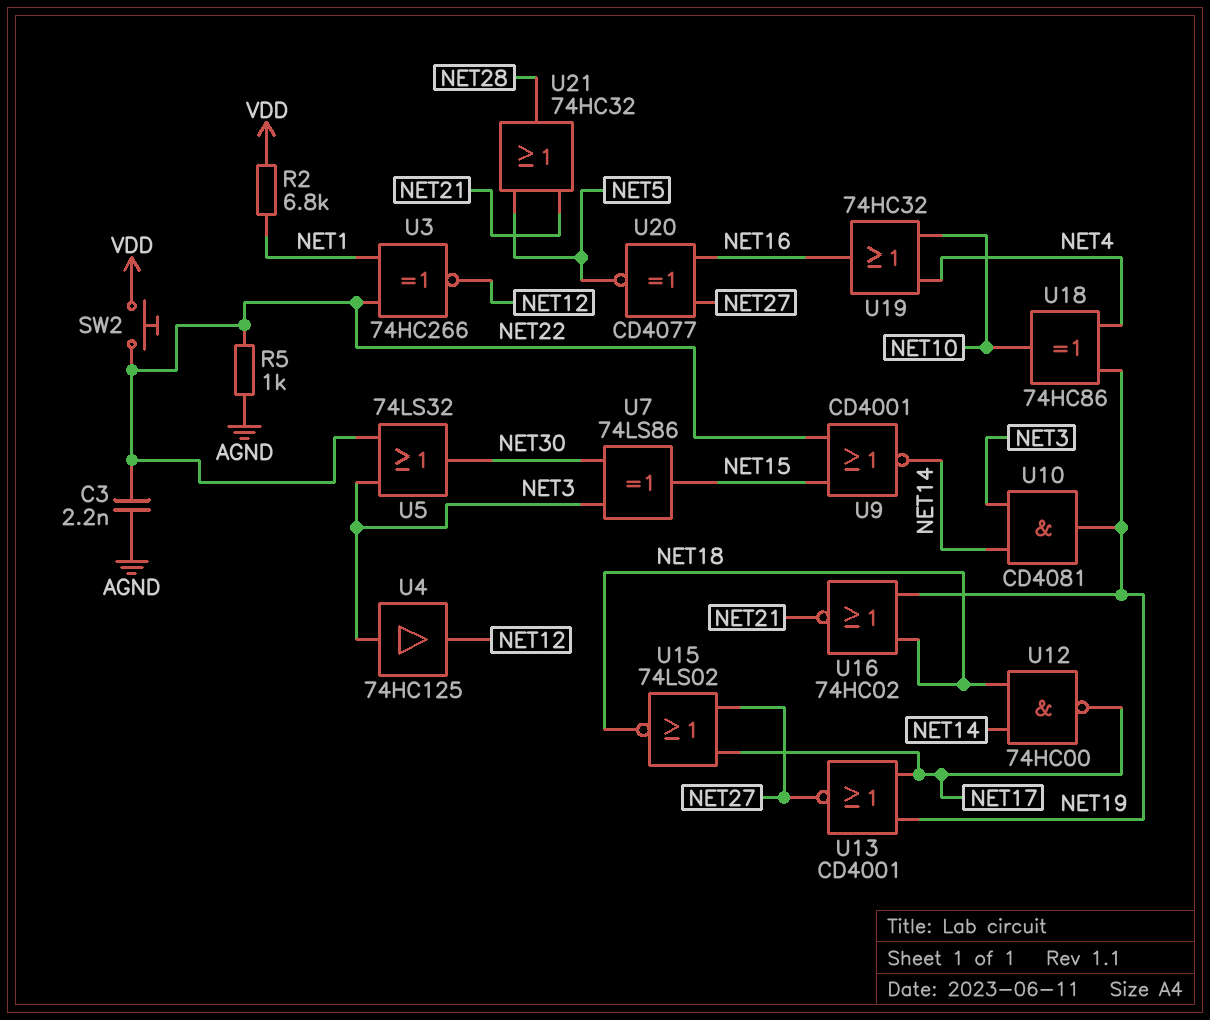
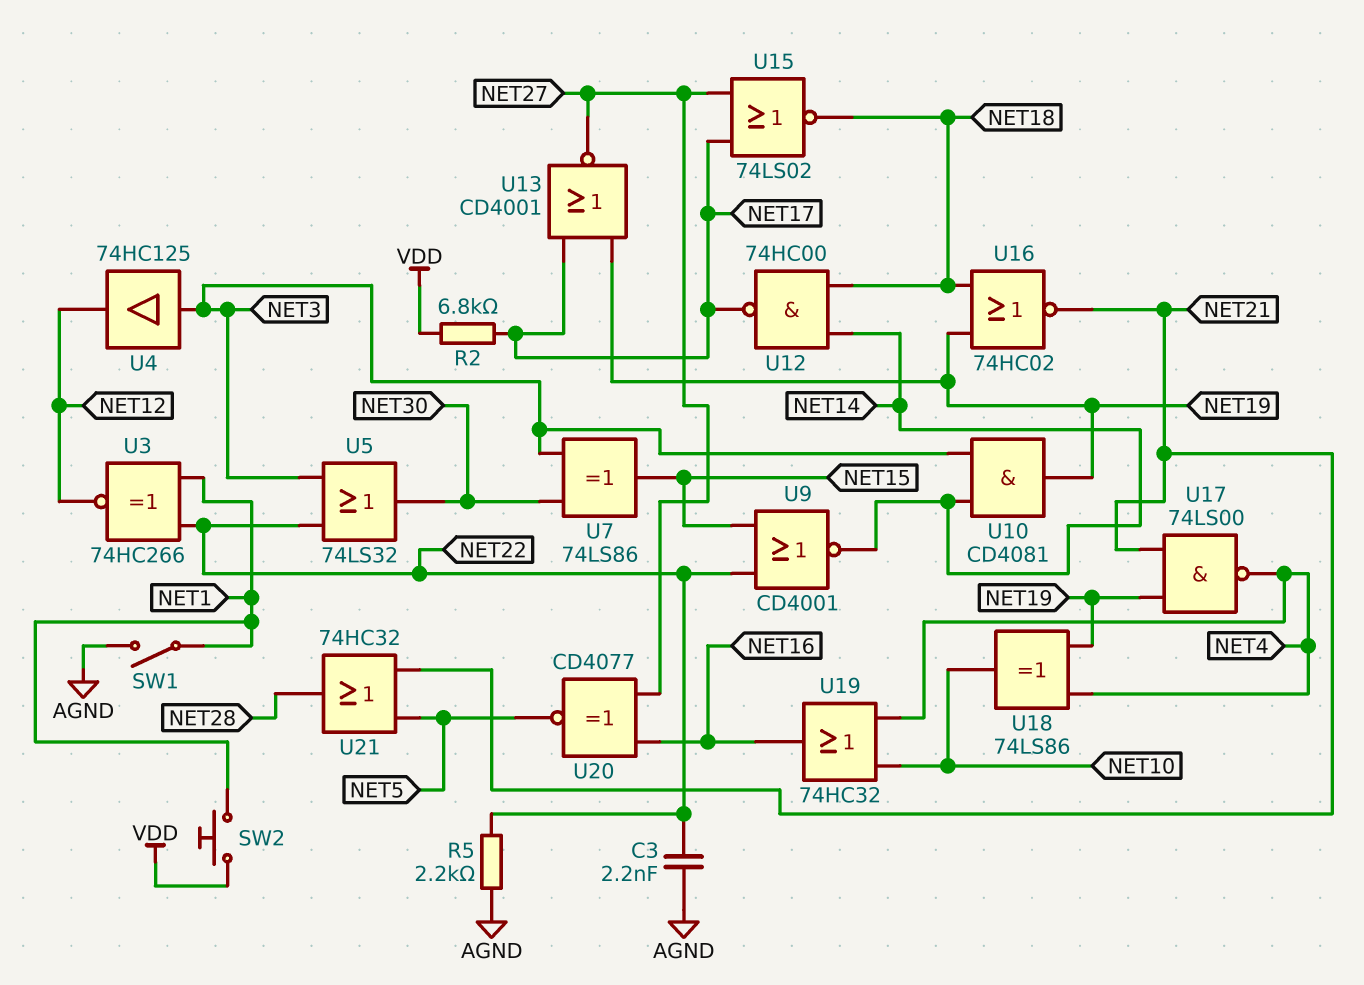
R2: 6.8k (NET1, VDD) -> 6.8k (NET17, VDD)
R5: 1k (AGND, NET22) -> 2.2k (AGND, NET22)
SW1: none -> switch (AGND, NET1)
SW2: button (NET22, VDD) -> button (NET1, VDD)
U17: none -> NAND 74LS00 (in NET19, in NET21, out NET4)
U18: XOR 74HC86 (in NET4, in NET19, out NET10) -> XOR 74LS86 (in NET4, in NET19, out NET10)

